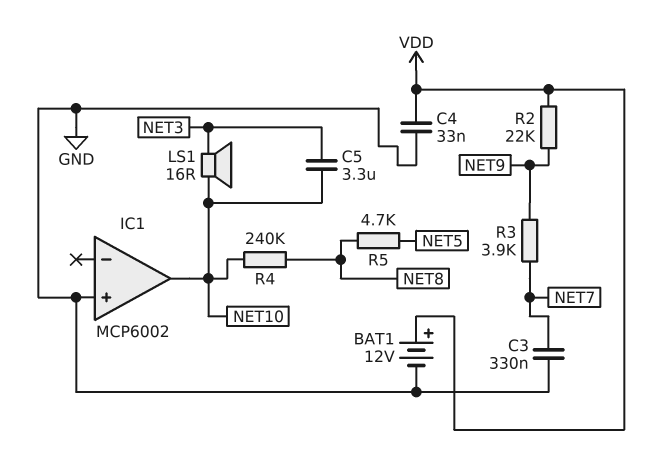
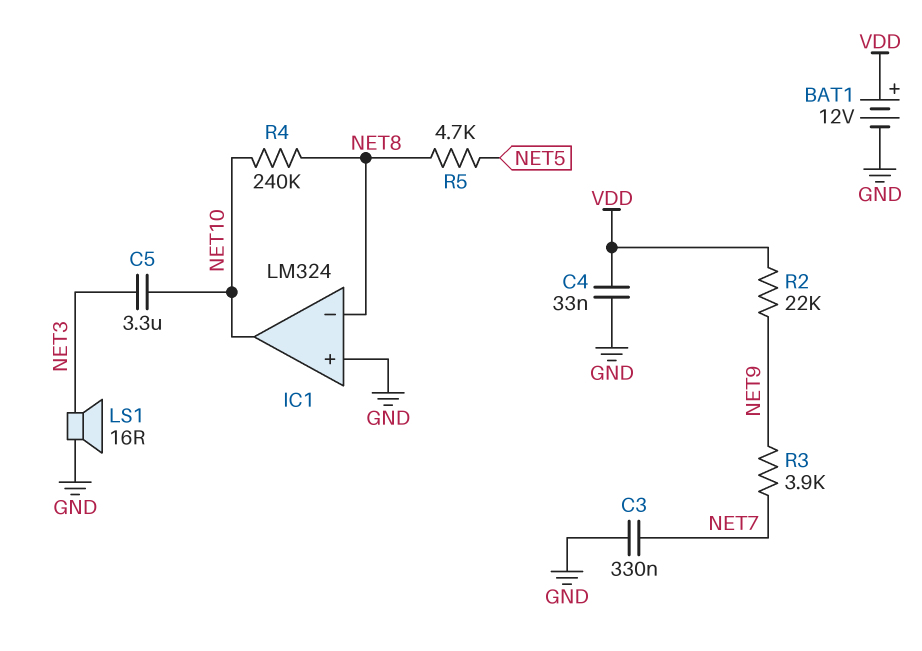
IC1: MCP6002 -> LM324
IC1 pin in-: none -> NET8
LS1: speaker 16R (NET3, NET10) -> speaker 16R (GND, NET3)

